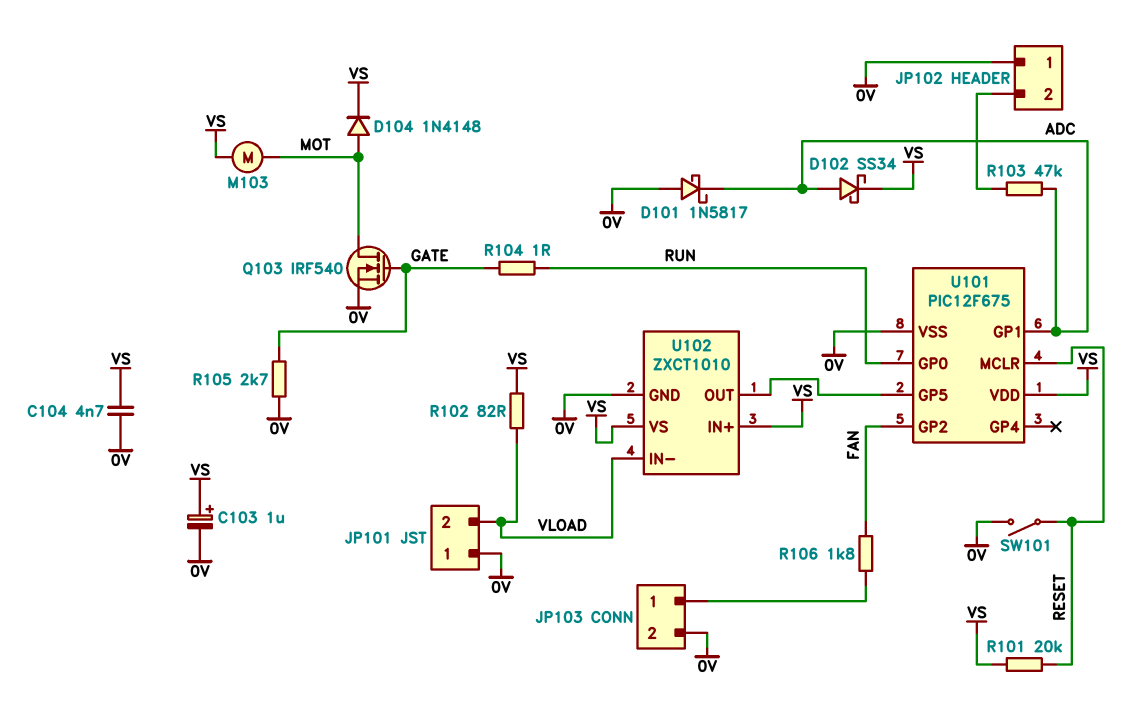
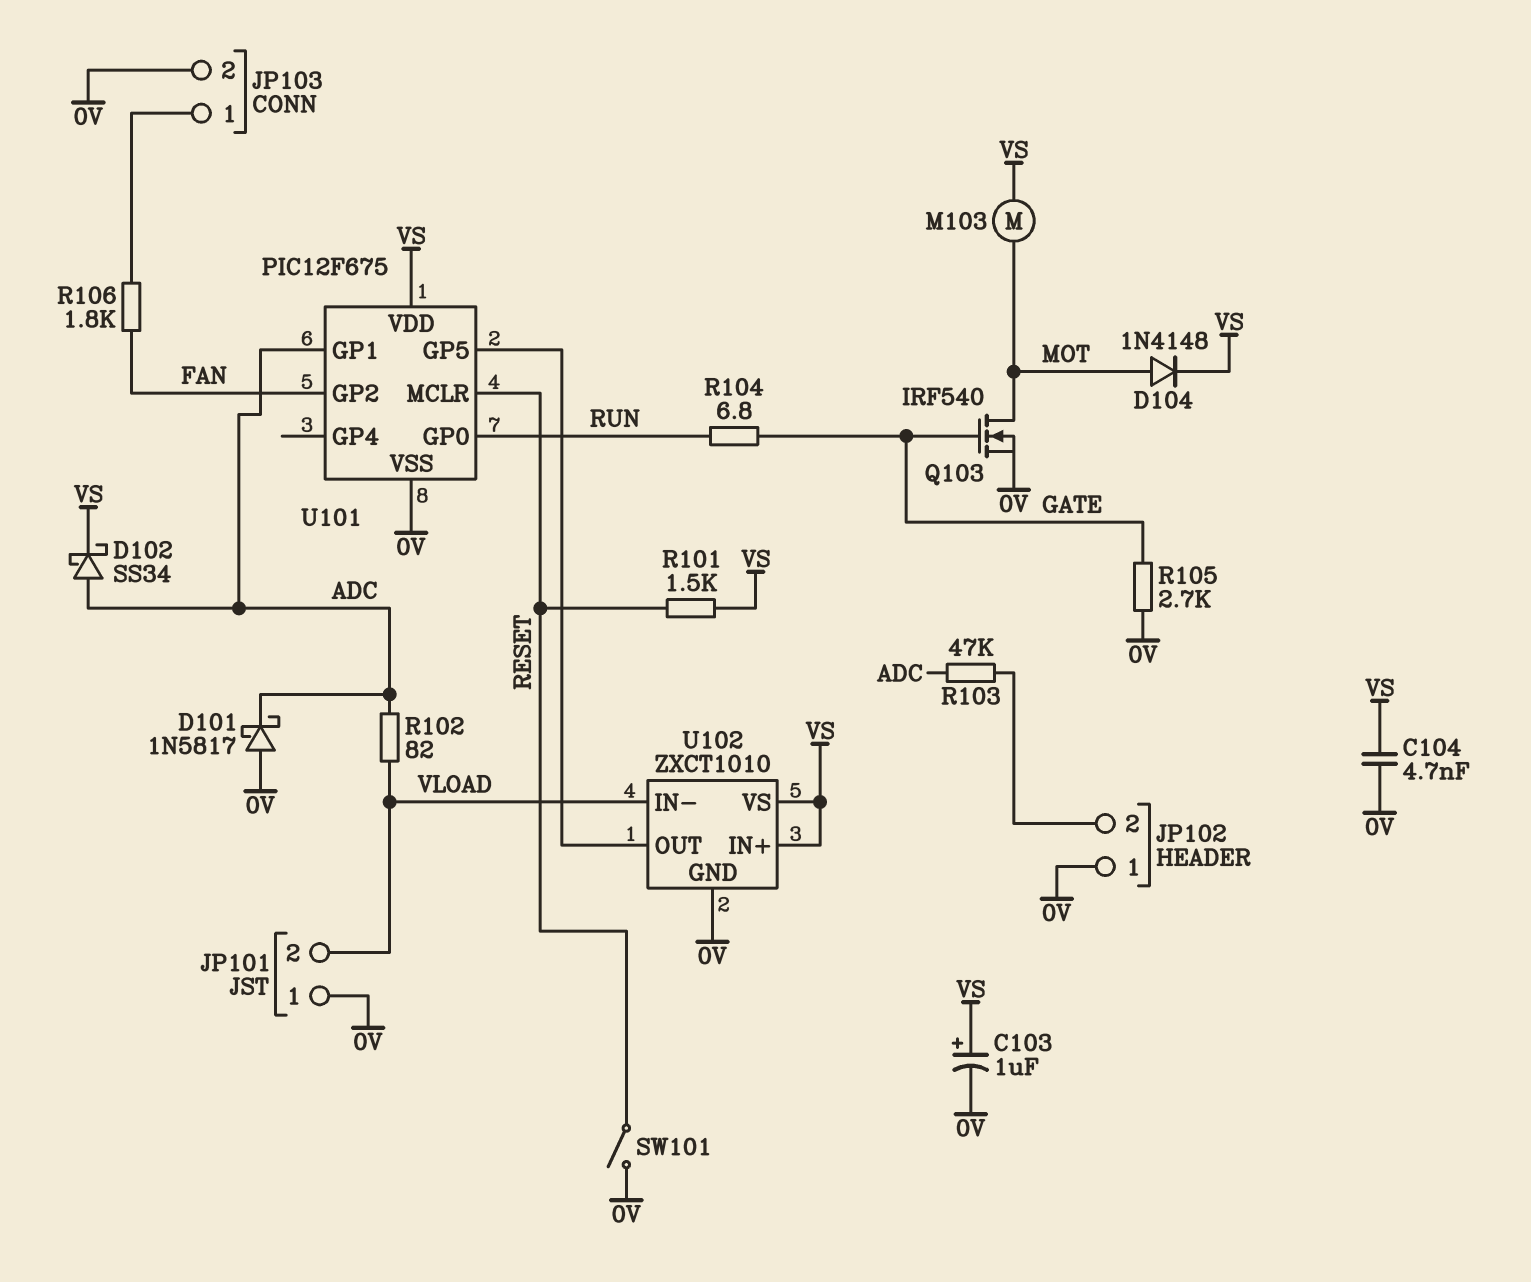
R101: 20k (RESET, VS) -> 1.5k (RESET, VS)
R102: 82 (VLOAD, VS) -> 82 (ADC, VLOAD)
R104: 1 (GATE, RUN) -> 6.8 (GATE, RUN)

